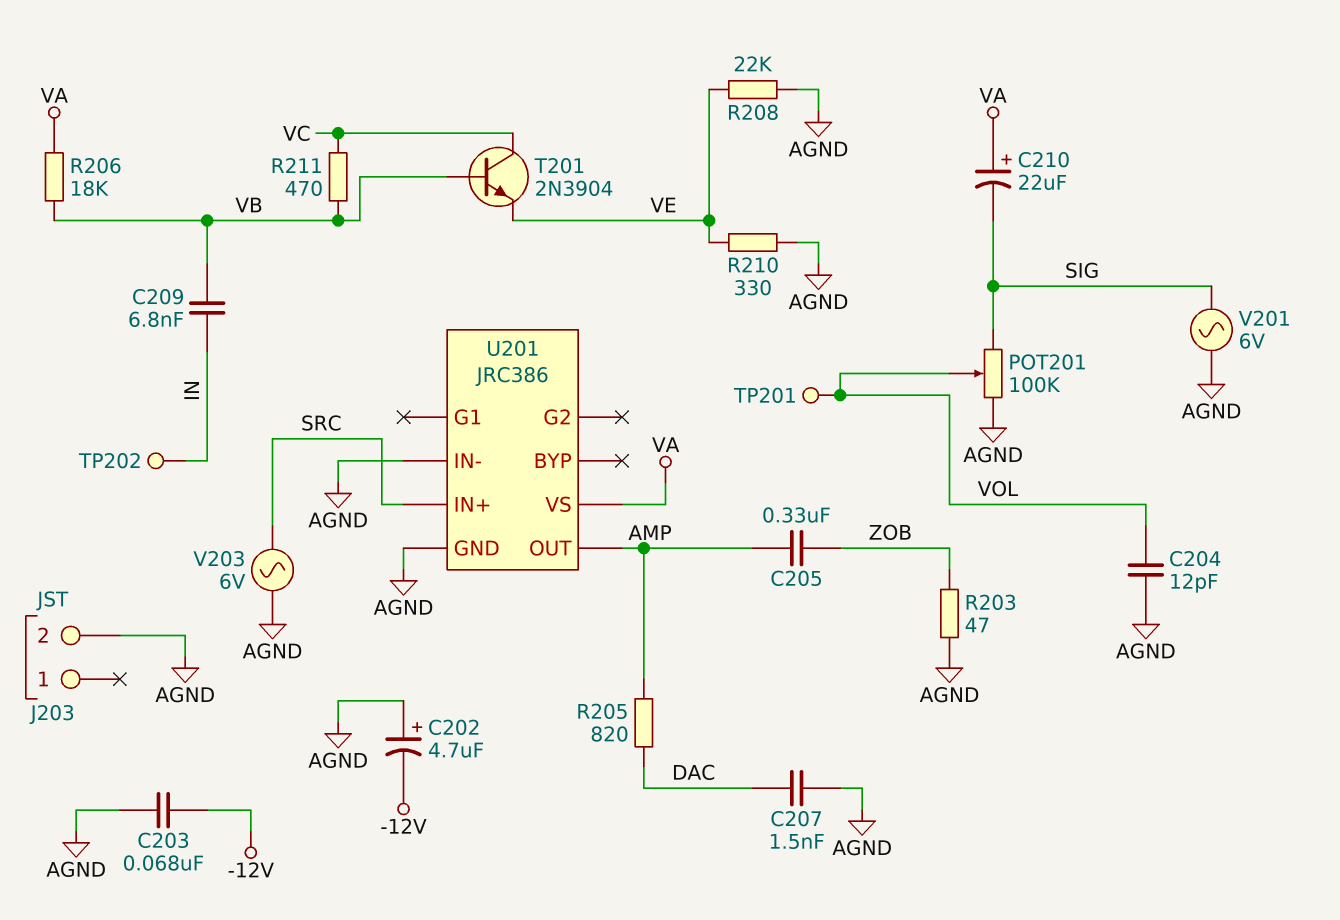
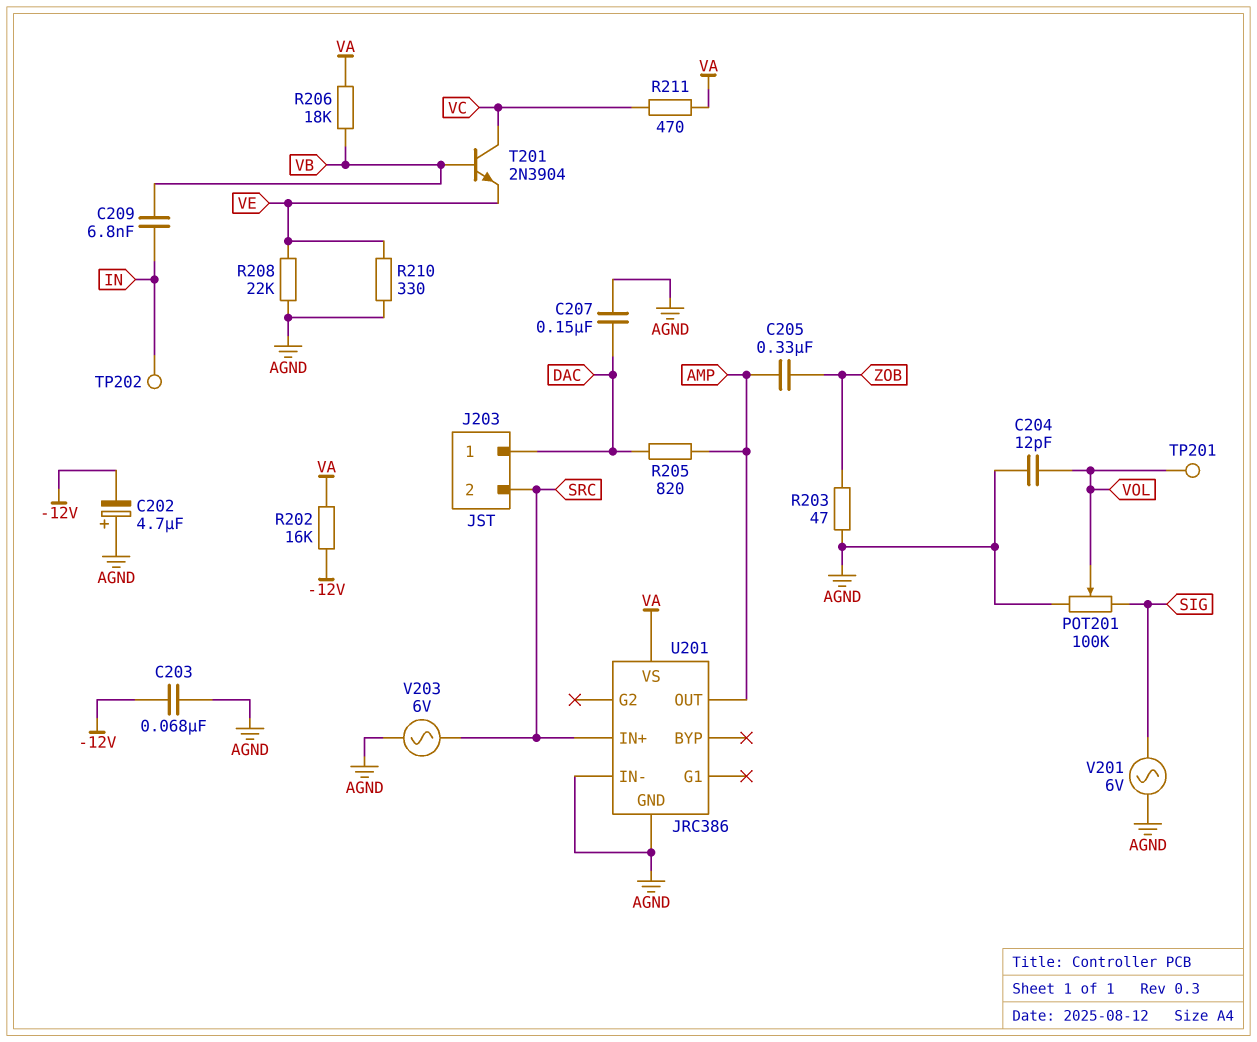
C207: 1.5nF (AGND, DAC) -> 150nF (AGND, DAC)
C210: 22uF (plus VA, minus SIG) -> none
J203 pin 1: none -> DAC
J203 pin 2: AGND -> SRC
R202: none -> 16k (-12V, VA)
R211: 470 (VB, VC) -> 470 (VA, VC)

